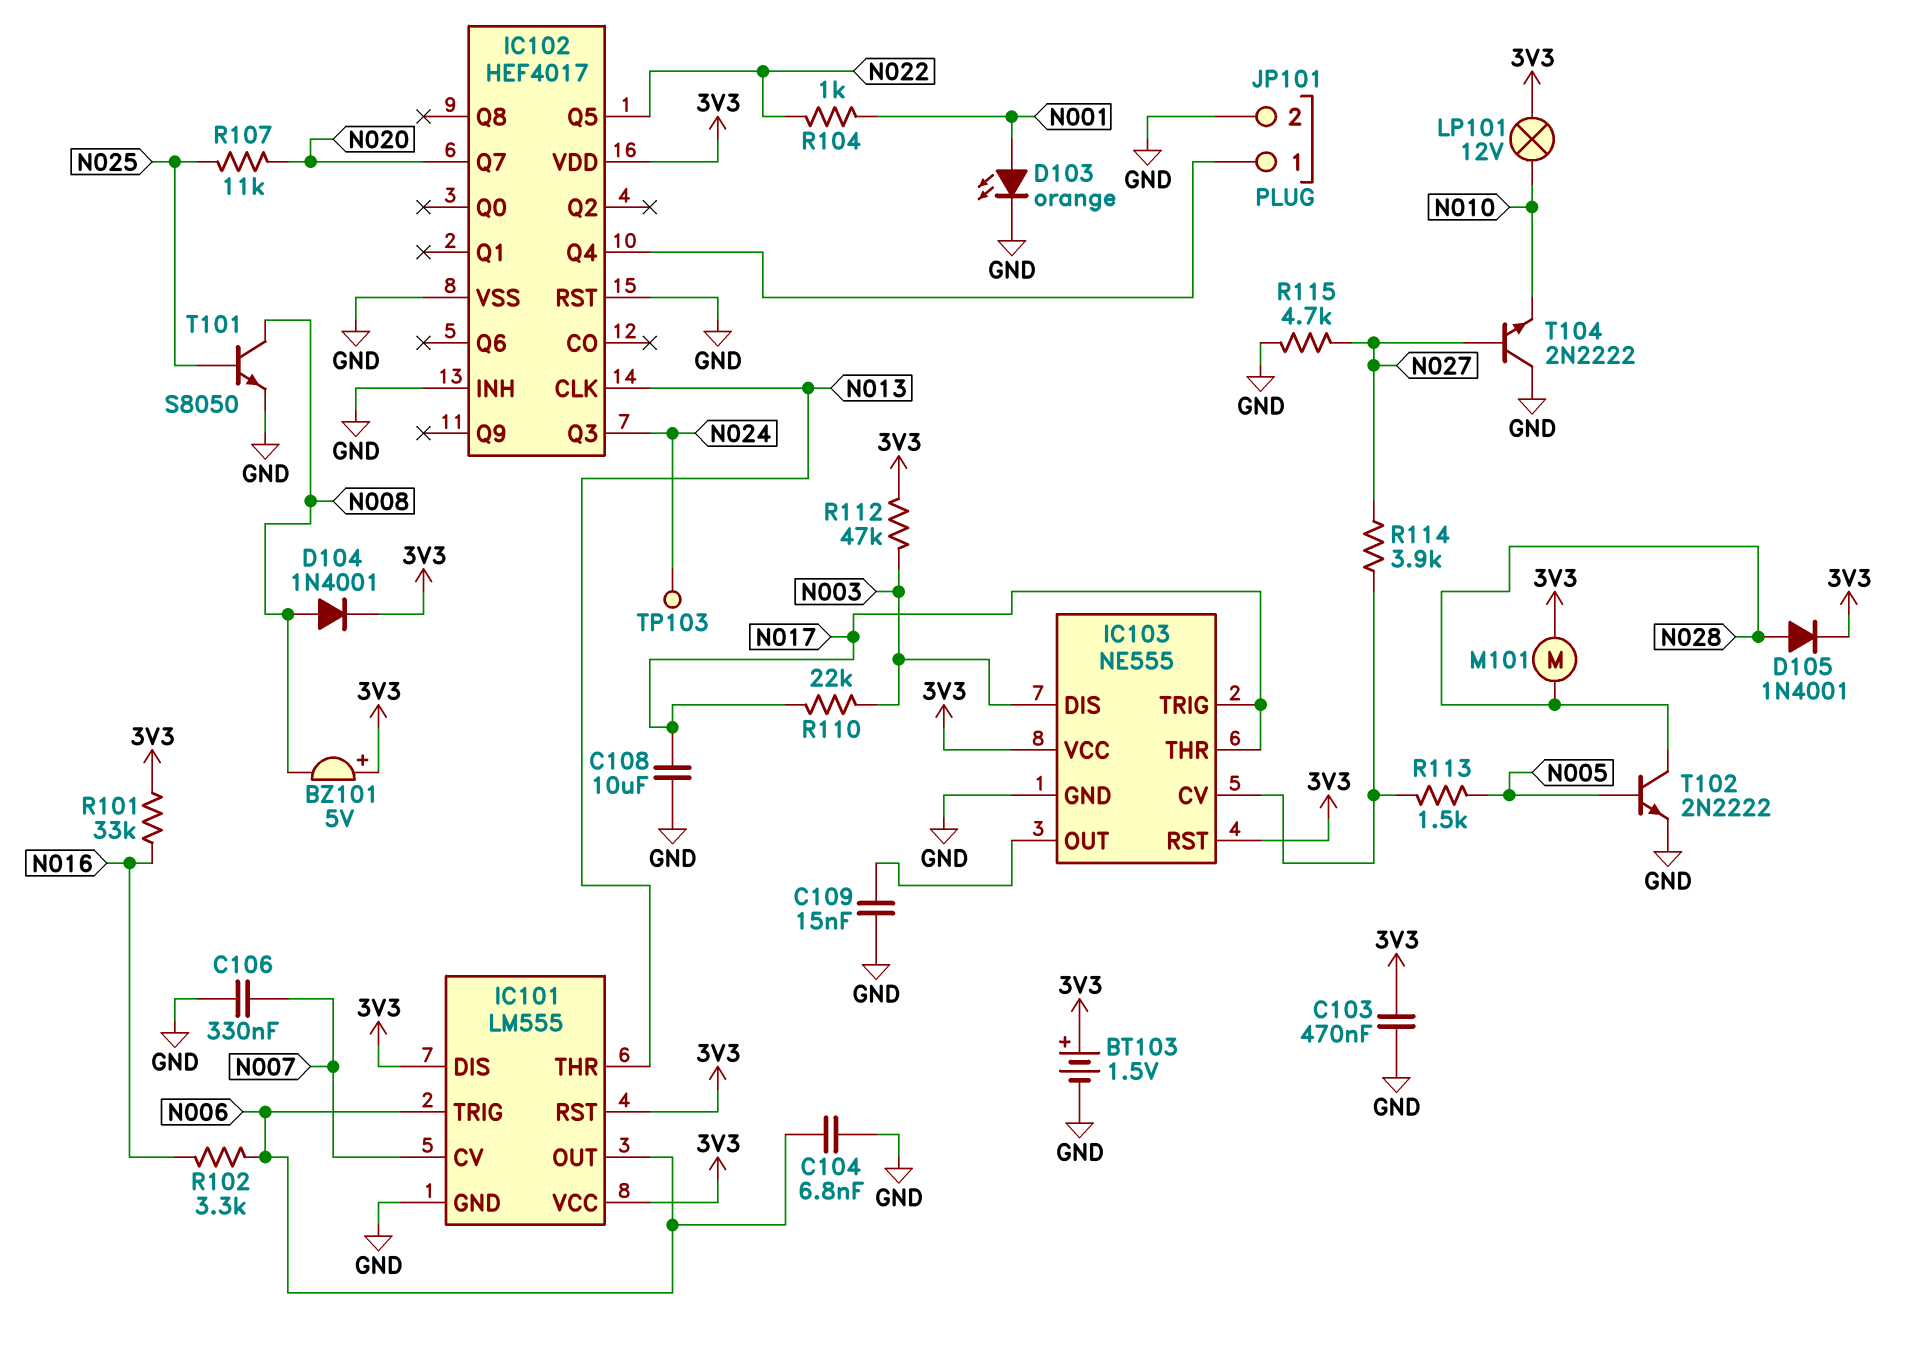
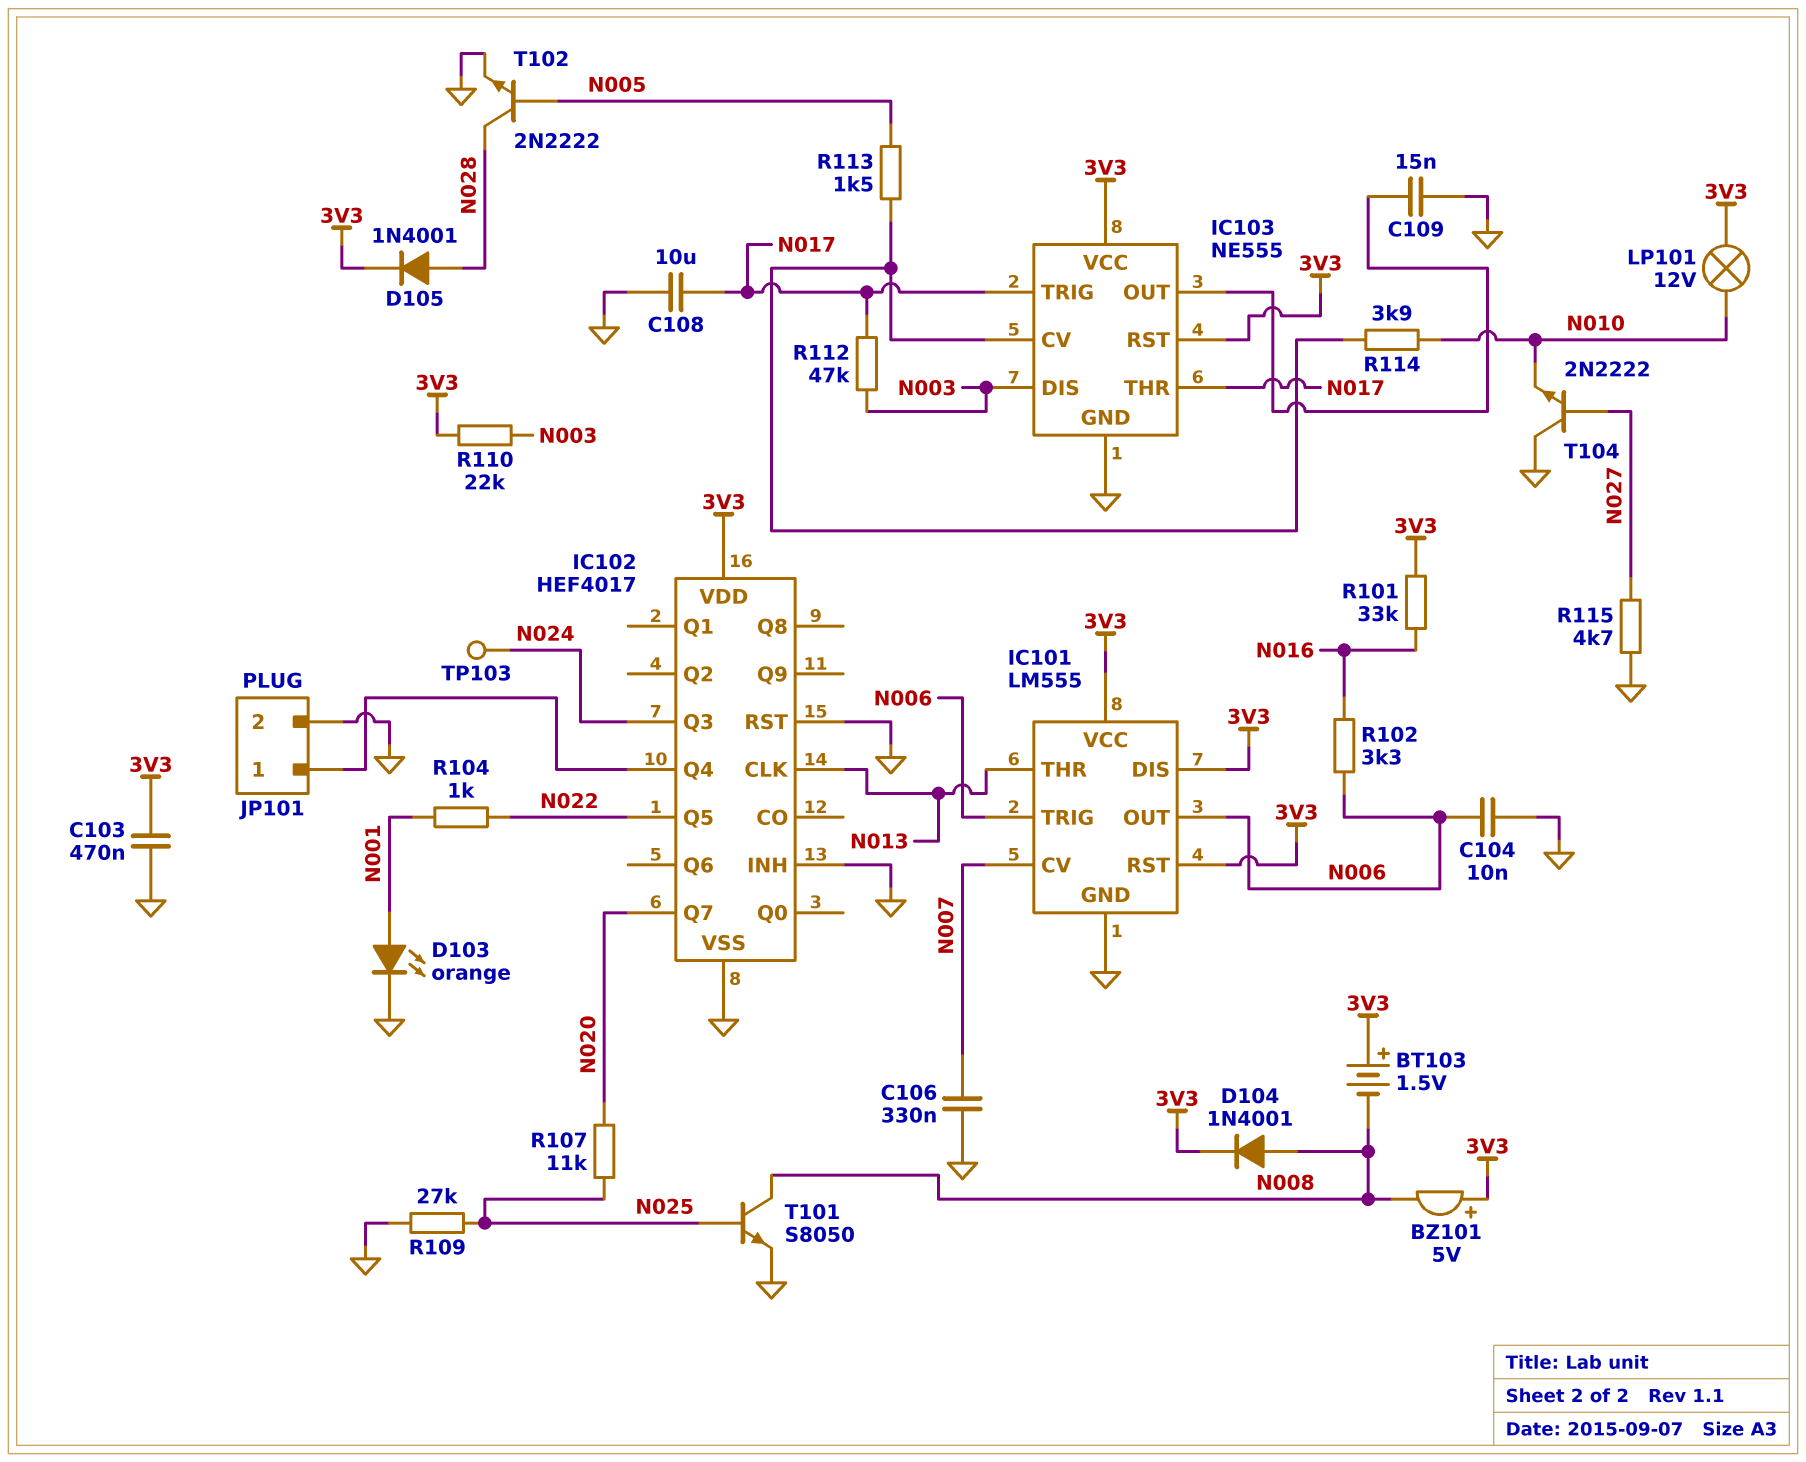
BT103: 1.5V (plus 3V3, minus GND) -> 1.5V (plus 3V3, minus N008)
C104: 6.8nF (GND, N006) -> 10nF (GND, N006)
M101: motor (3V3, N028) -> none
R109: none -> 27k (GND, N025)
R110: 22k (N003, N017) -> 22k (3V3, N003)
R112: 47k (3V3, N003) -> 47k (N003, N017)
R114: 3.9k (IC103/CV, N027) -> 3.9k (IC103/CV, N010)

